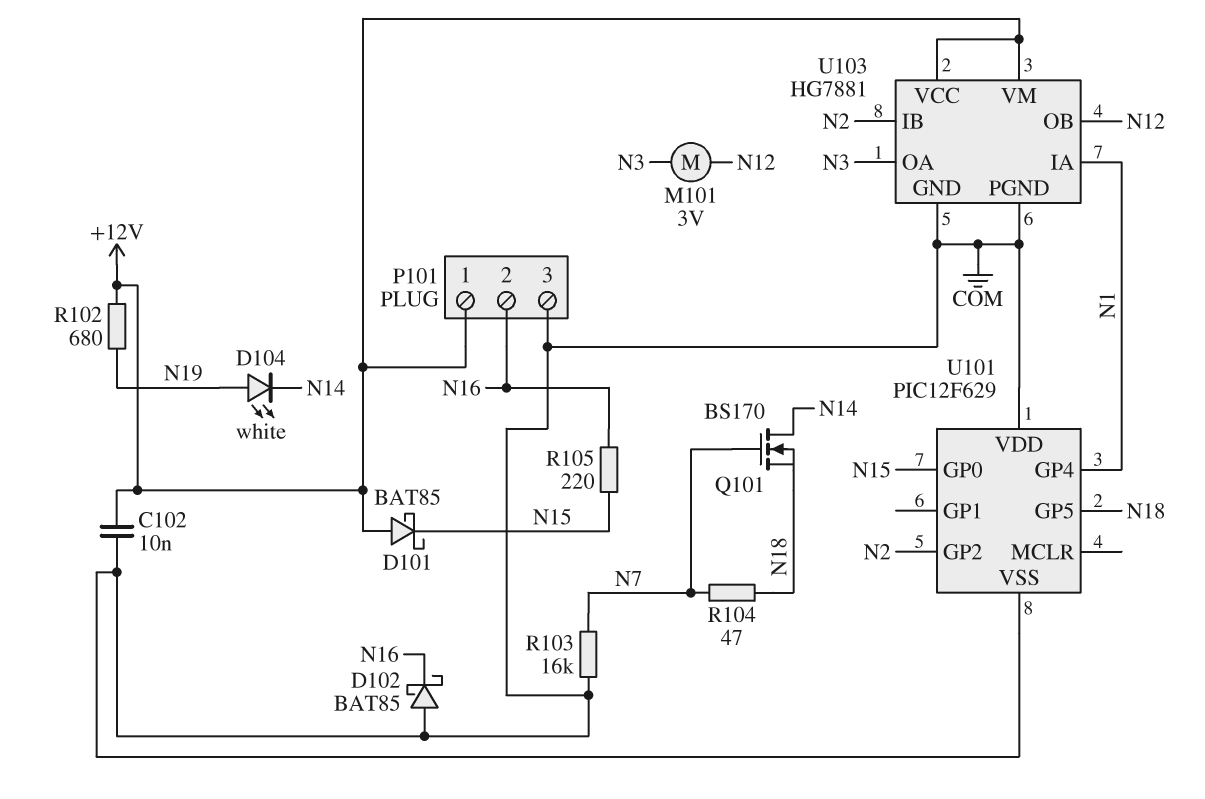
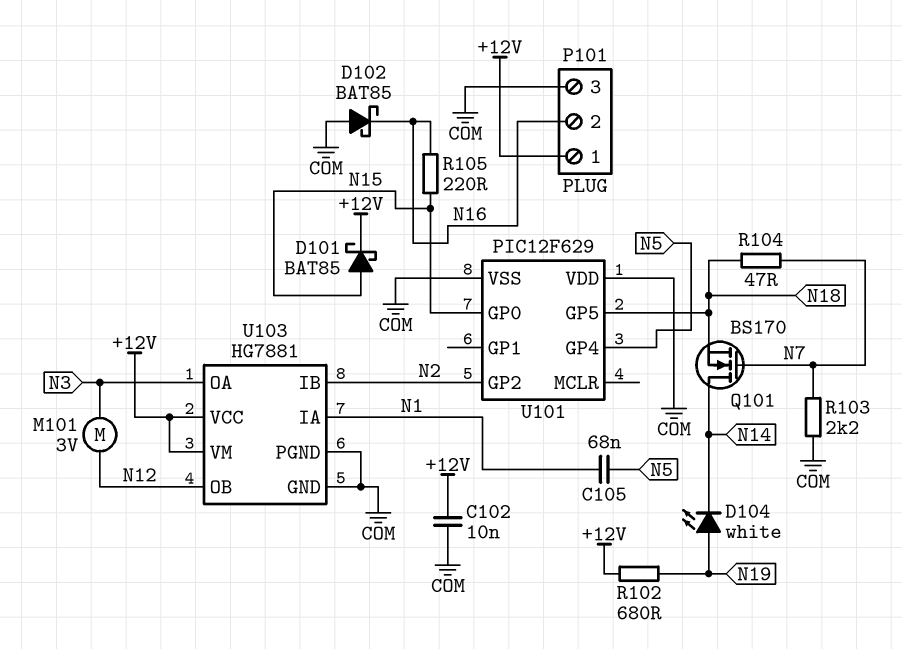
C105: none -> 68nF (N1, N5)
D101: schottky BAT85 (A +12V, K N15) -> schottky BAT85 (A N15, K +12V)
R103: 16k (COM, N7) -> 2.2k (COM, N7)
U101 pin GP4: N1 -> N5

